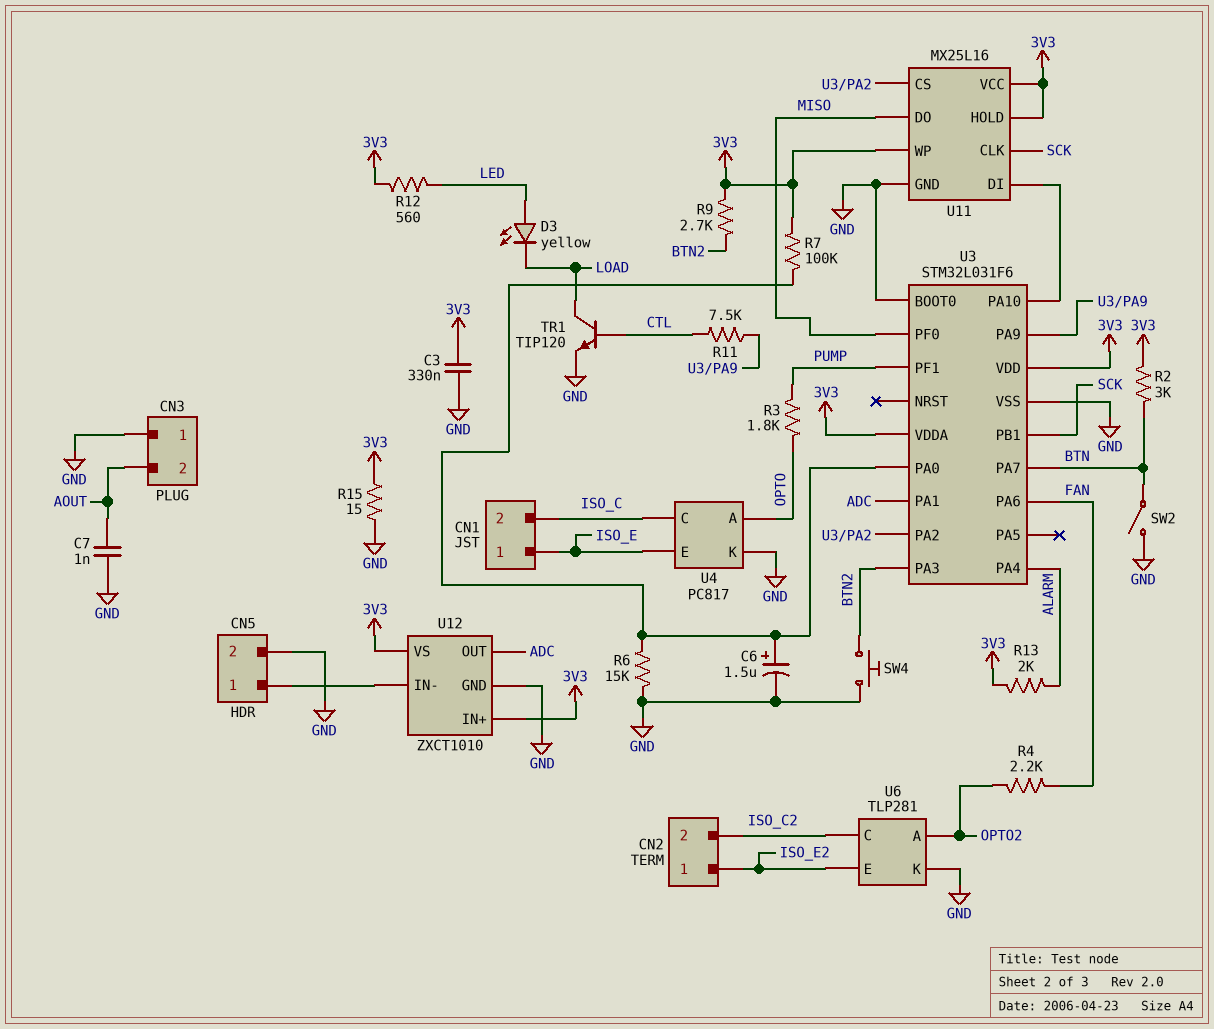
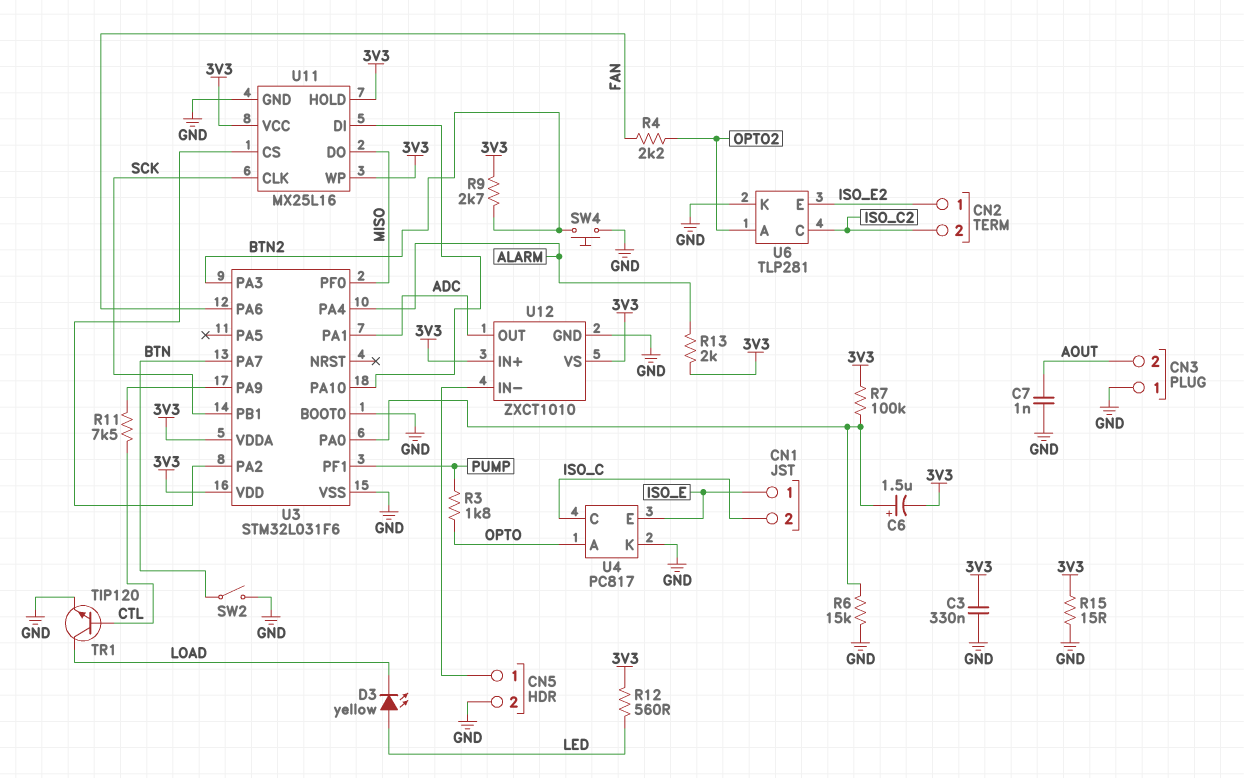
C6: 1.5uF (plus U3/PA0, minus GND) -> 1.5uF (plus U3/PA0, minus 3V3)
R2: 3k (3V3, BTN) -> none

